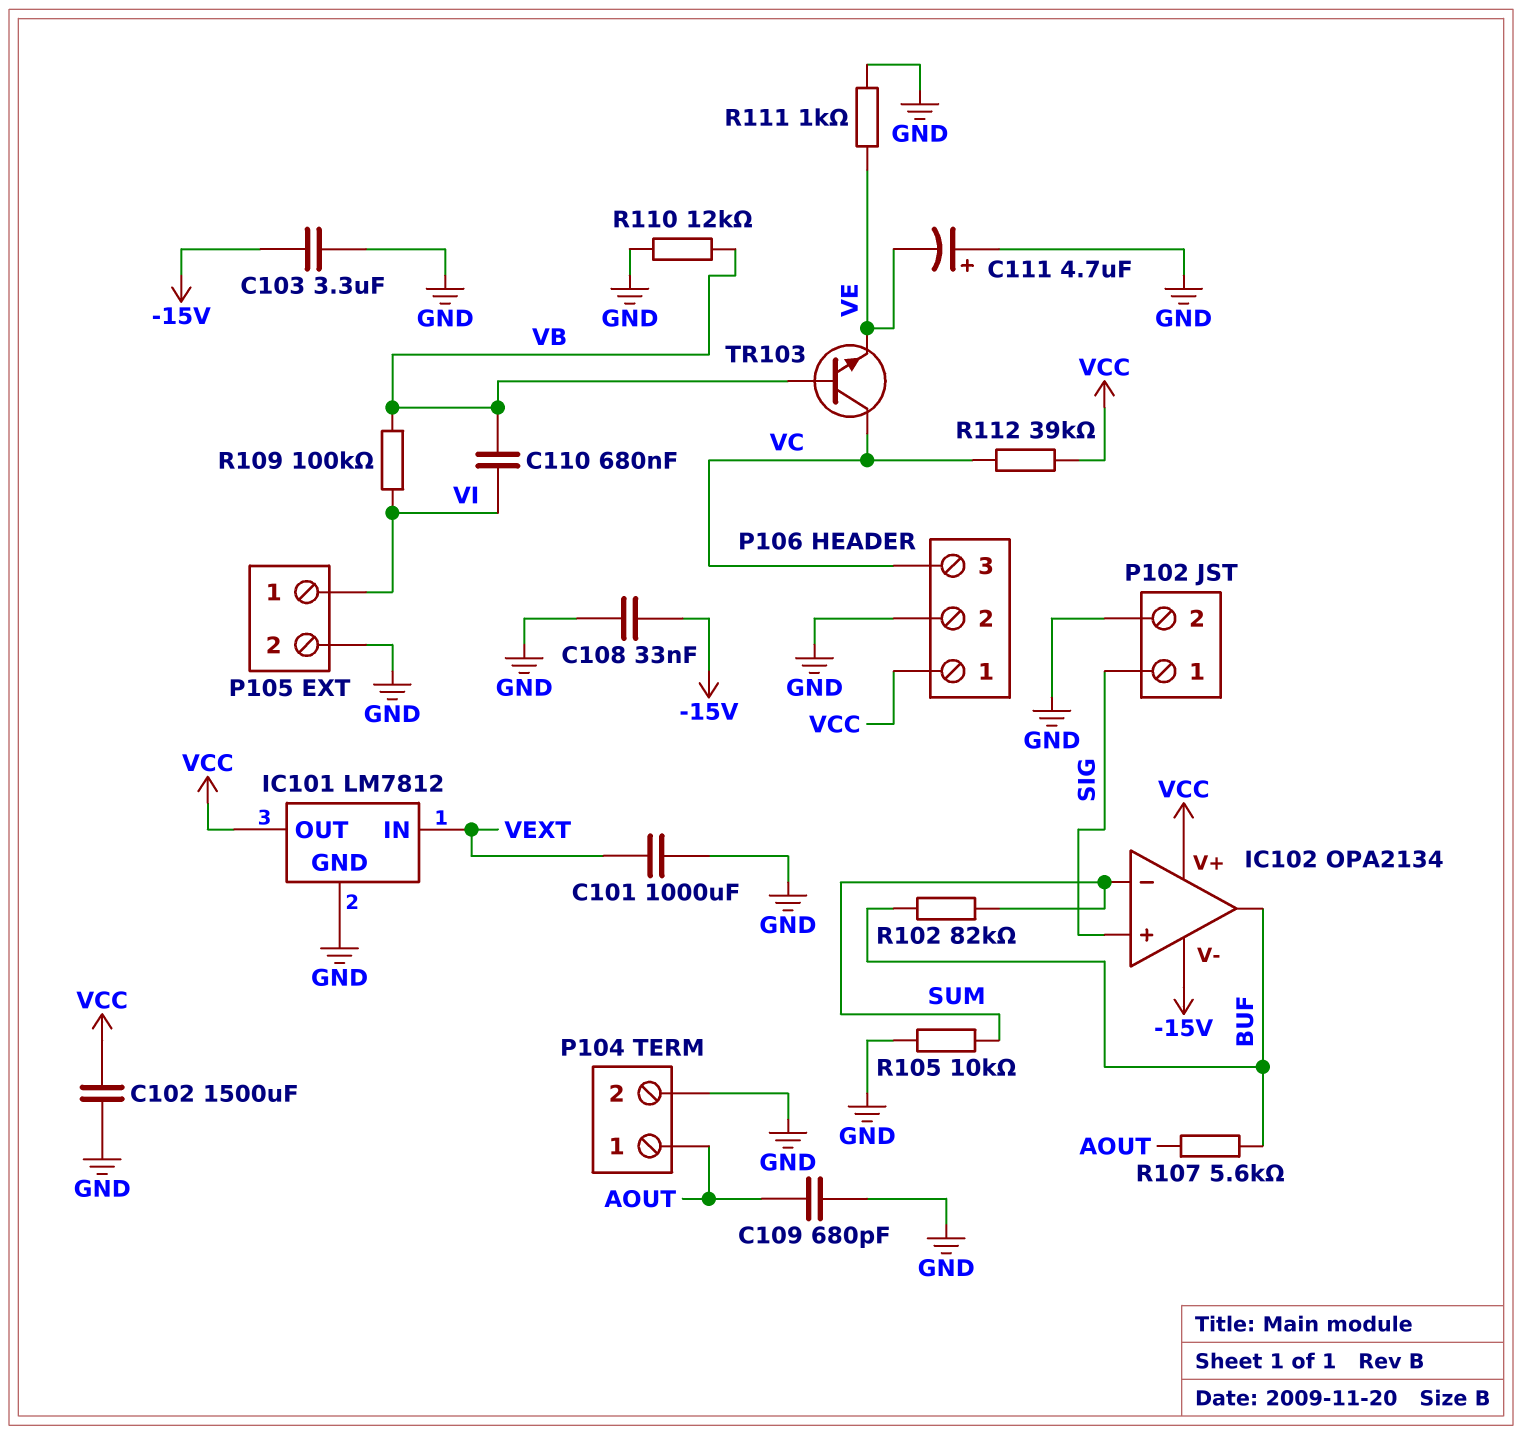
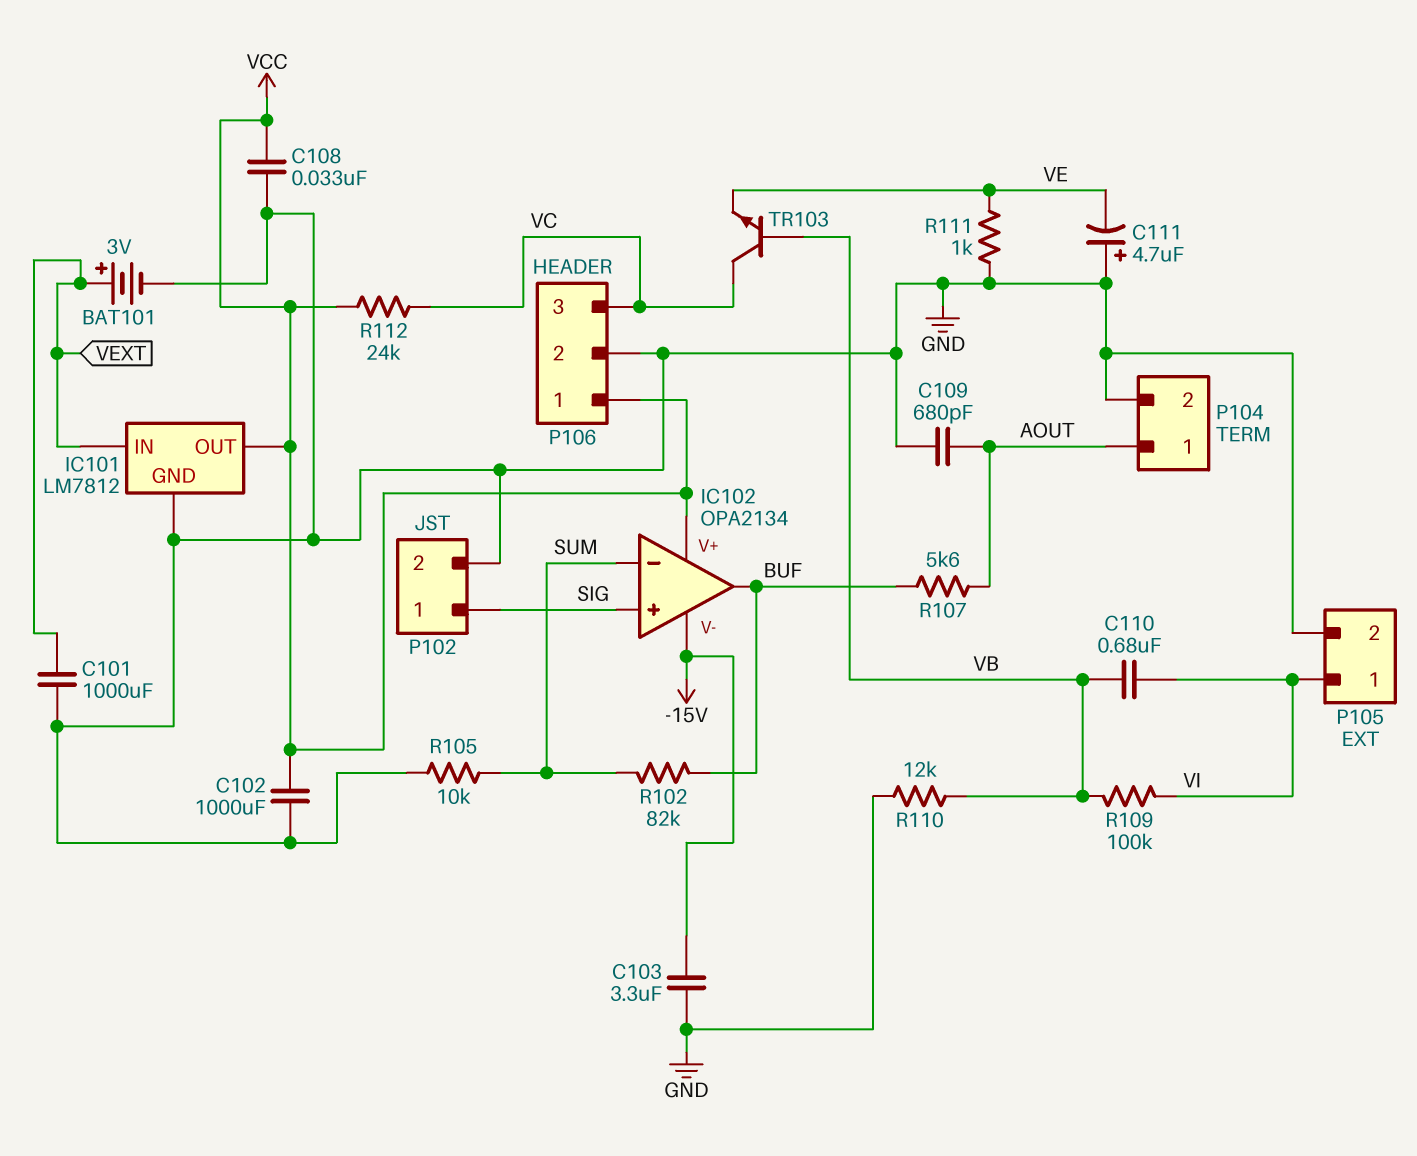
BAT101: none -> 3V (plus VEXT, minus GND)
C102: 1500uF (GND, VCC) -> 1000uF (GND, VCC)
C108: 33nF (-15V, GND) -> 33nF (GND, VCC)
R112: 39k (VC, VCC) -> 24k (VC, VCC)

